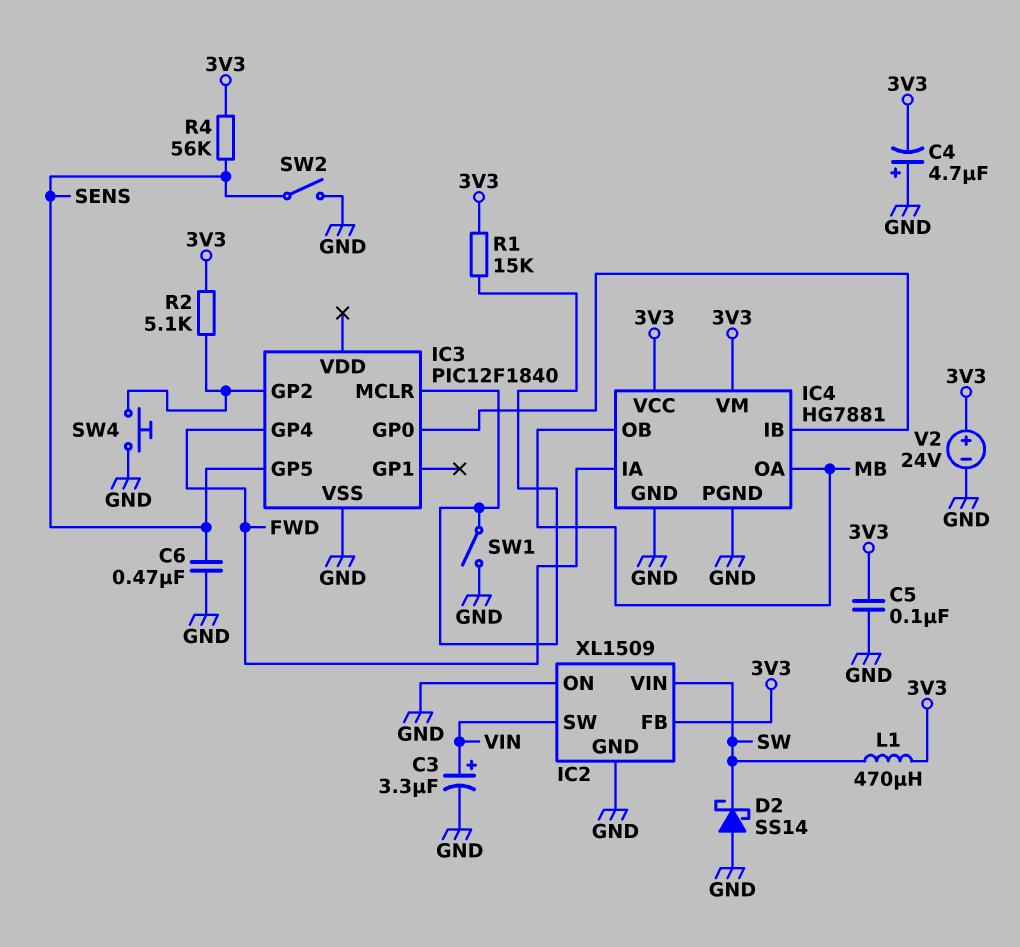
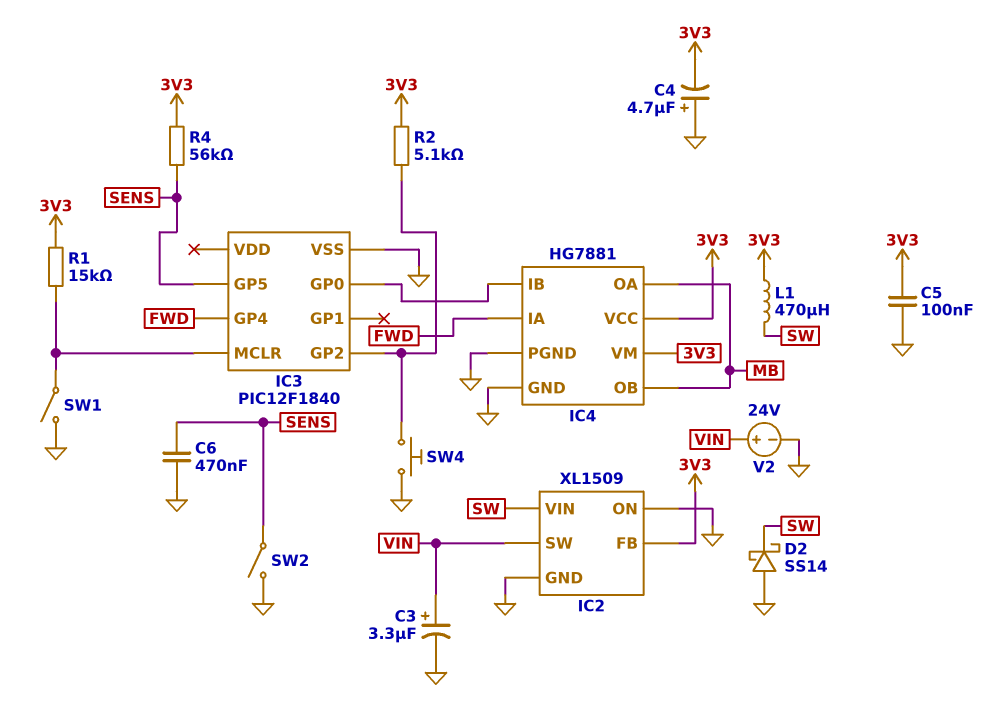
V2: 24V (plus 3V3, minus GND) -> 24V (plus VIN, minus GND)

